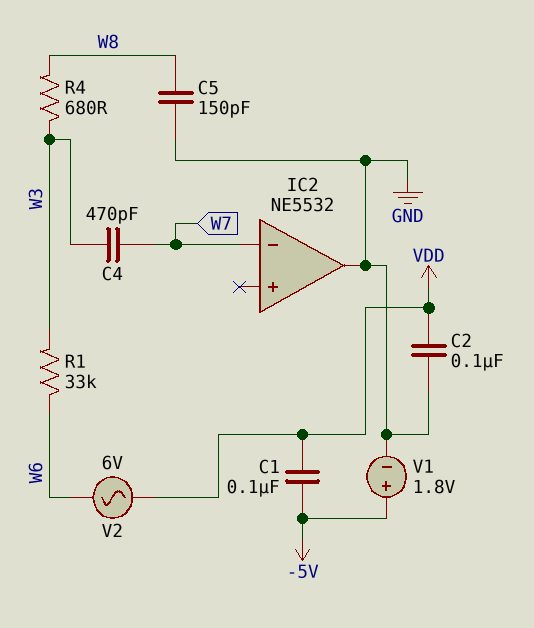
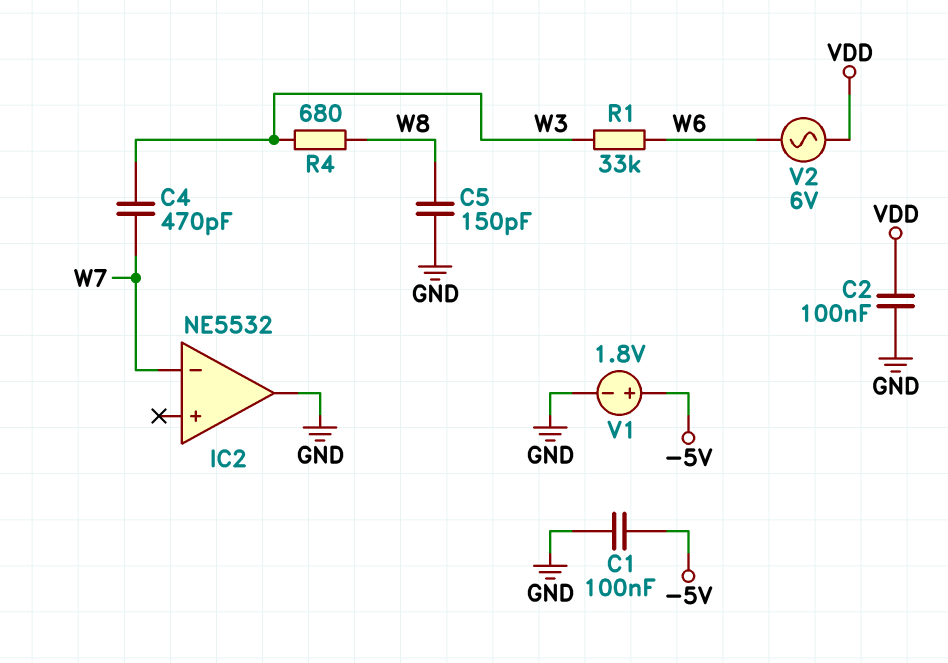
C1: 100nF (-5V, VDD) -> 100nF (-5V, GND)

